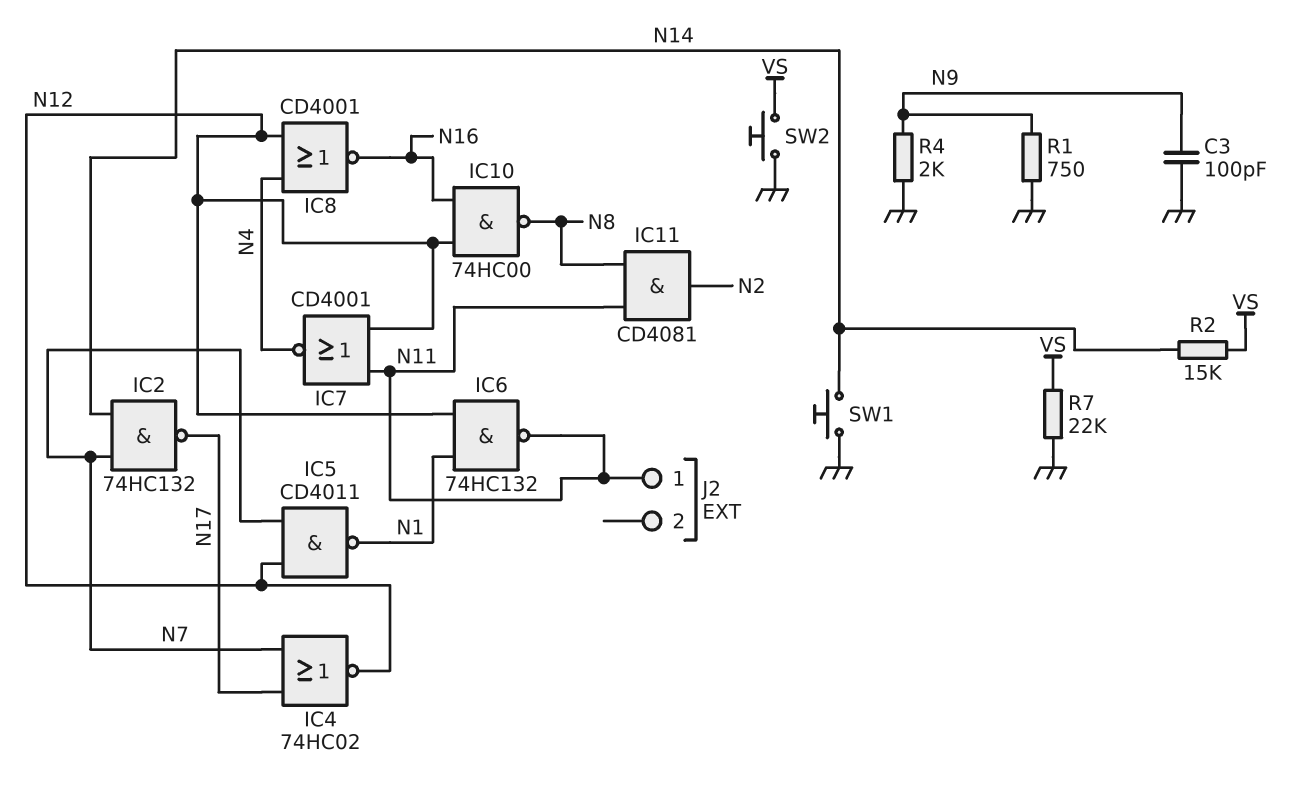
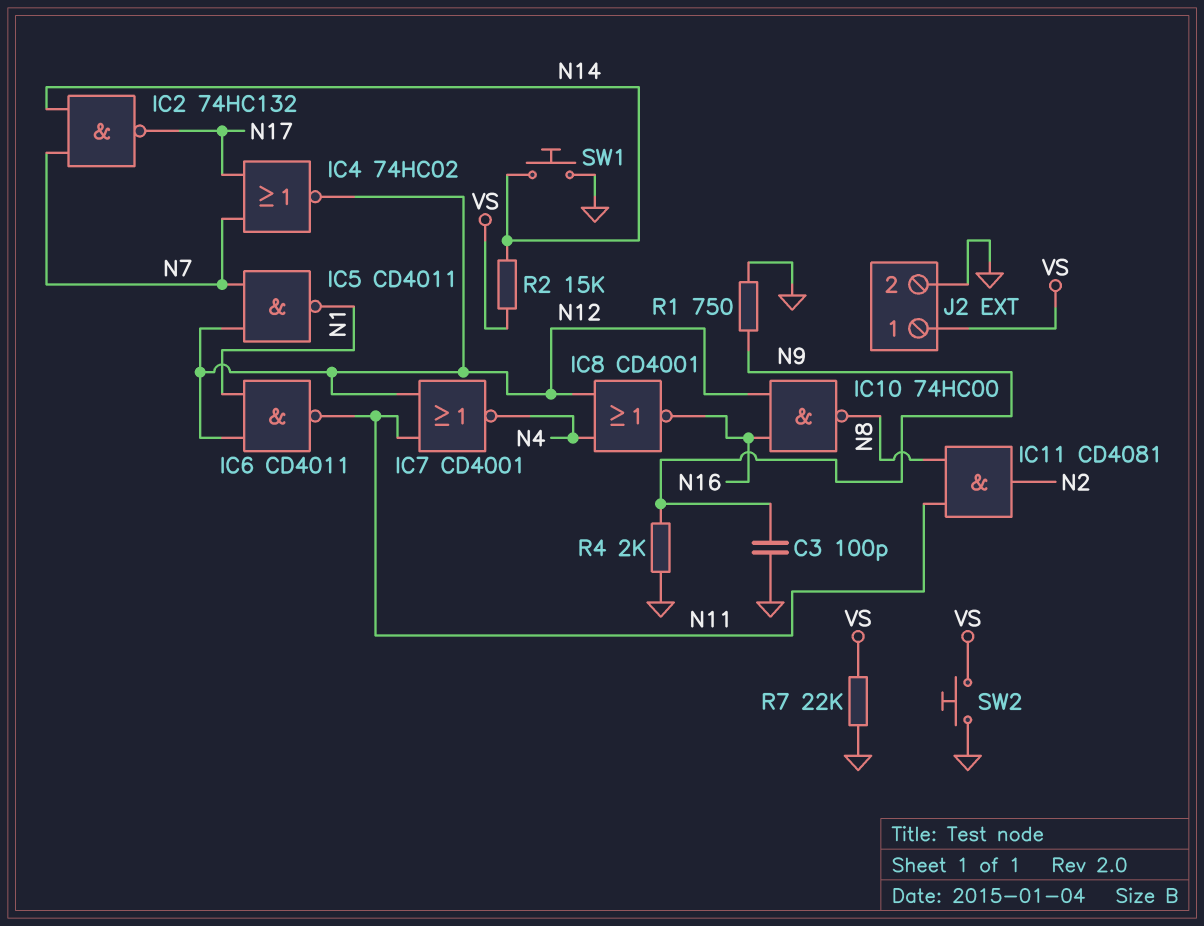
IC6: NAND 74HC132 (in N1, in N12, out N11) -> NAND CD4011 (in N1, in N12, out N11)
J2 pin 1: N11 -> VS
J2 pin 2: none -> GND

